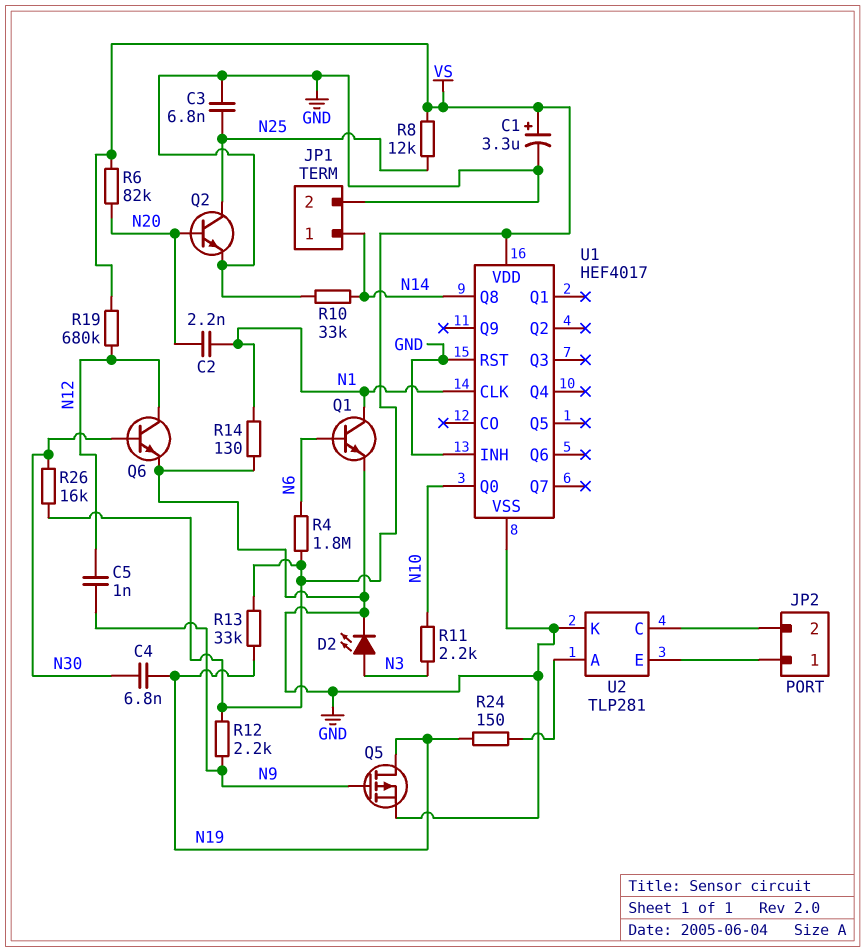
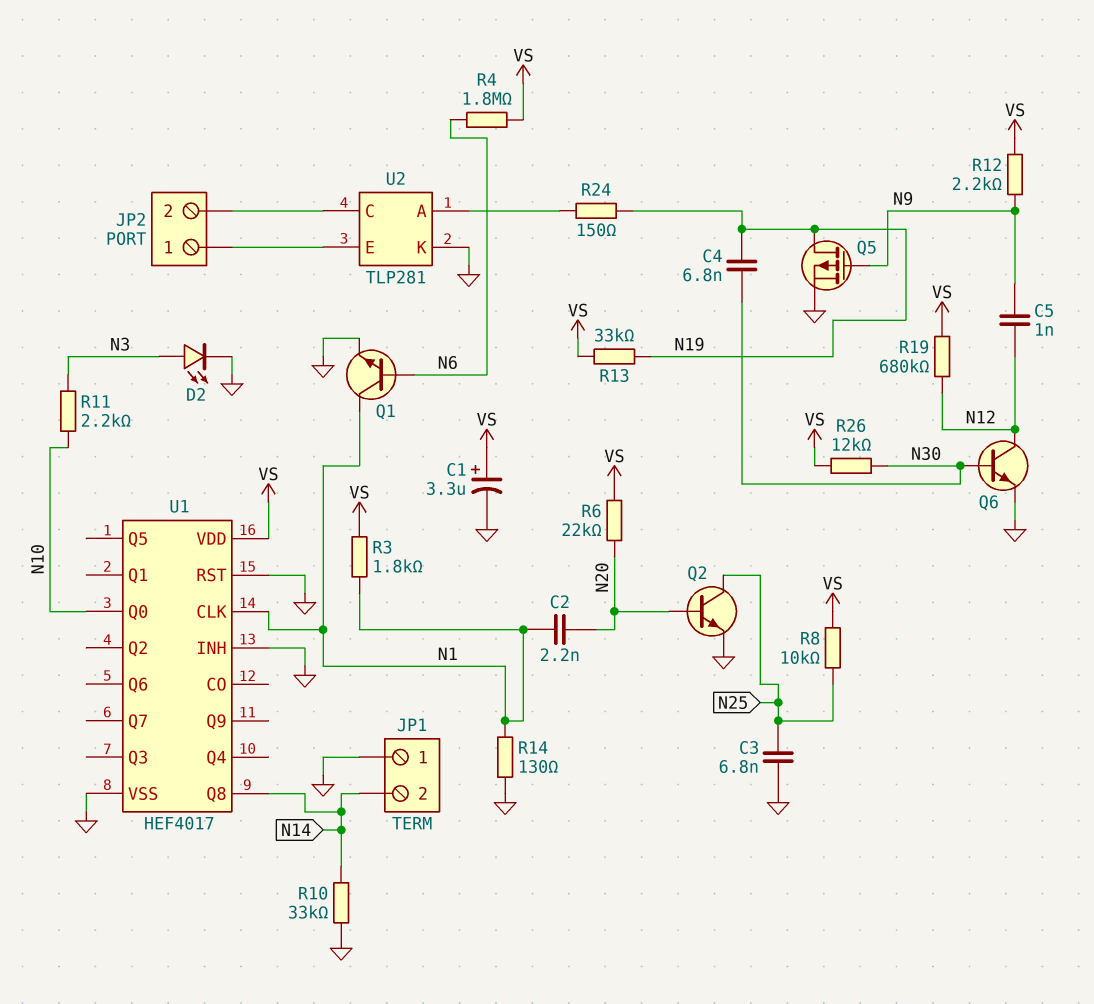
JP1 pin 1: N14 -> GND
JP1 pin 2: GND -> N14
R3: none -> 1.8k (N1, VS)
R6: 82k (N20, VS) -> 22k (N20, VS)
R8: 12k (N25, VS) -> 10k (N25, VS)
R26: 16k (N30, VS) -> 12k (N30, VS)

